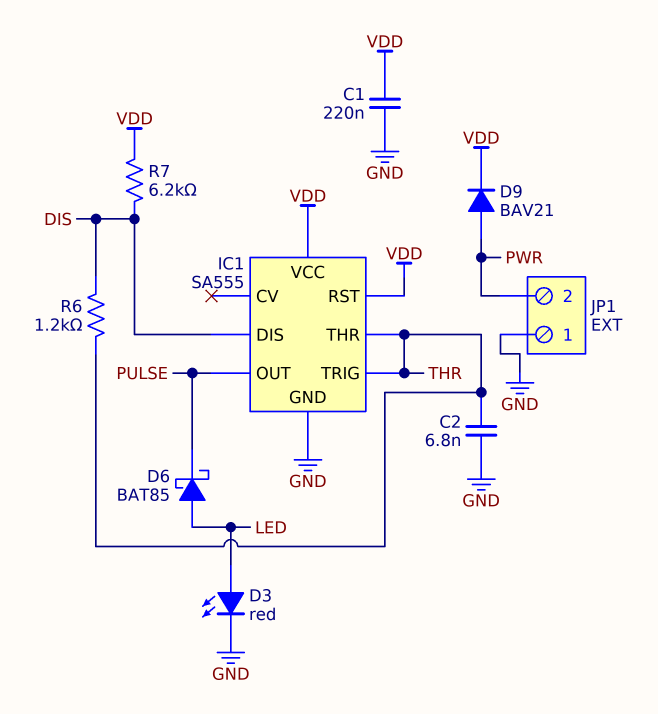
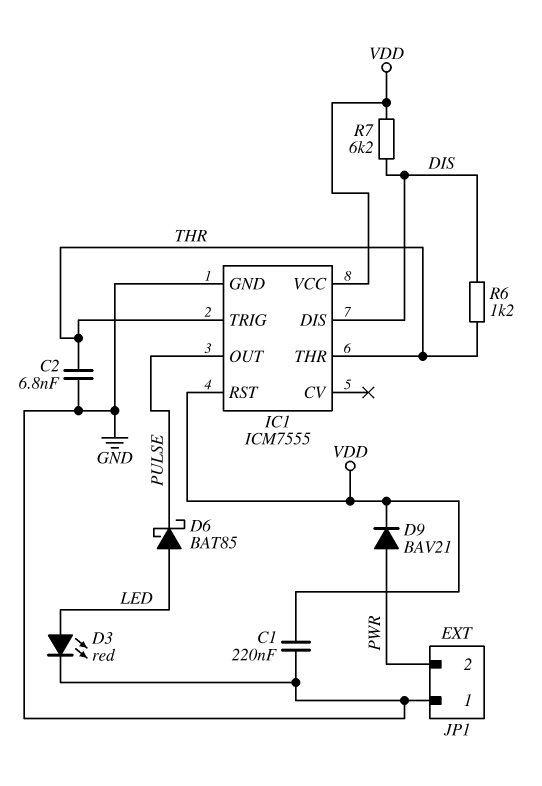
IC1: SA555 -> ICM7555

